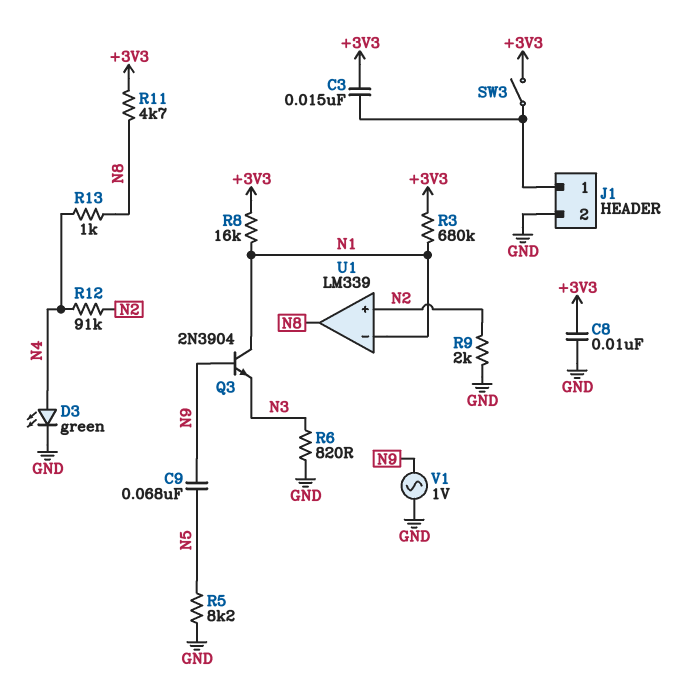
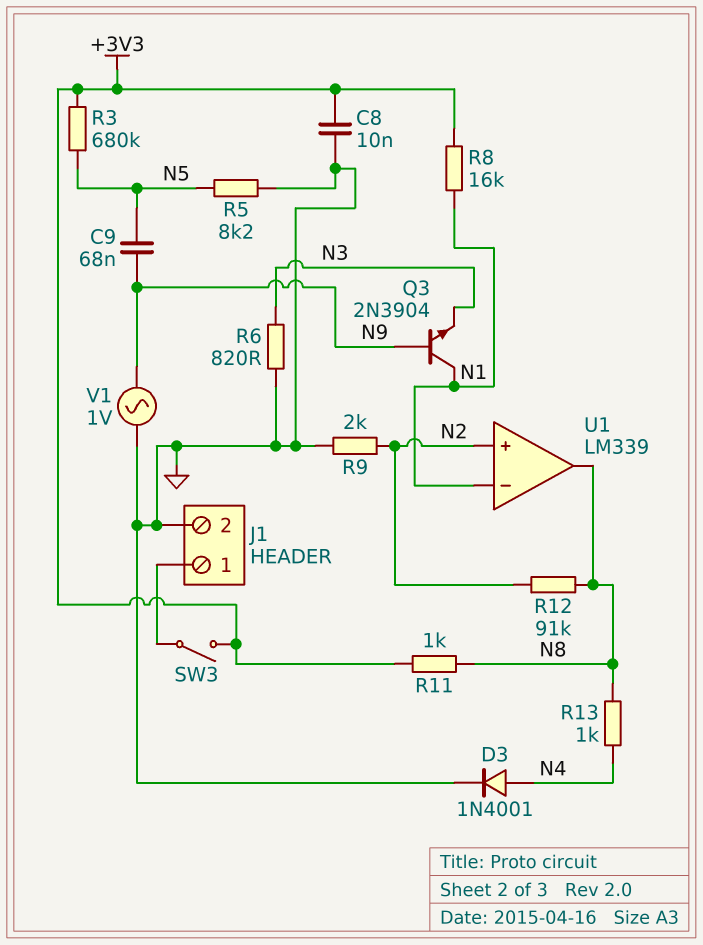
C3: 15nF (+3V3, J1/1) -> none
D3: LED green (A N4, K GND) -> diode 1N4001 (A N4, K GND)
R3: 680k (+3V3, N1) -> 680k (+3V3, N5)
R11: 4.7k (+3V3, N8) -> 1k (+3V3, N8)
R12: 91k (N2, N4) -> 91k (N2, N8)

